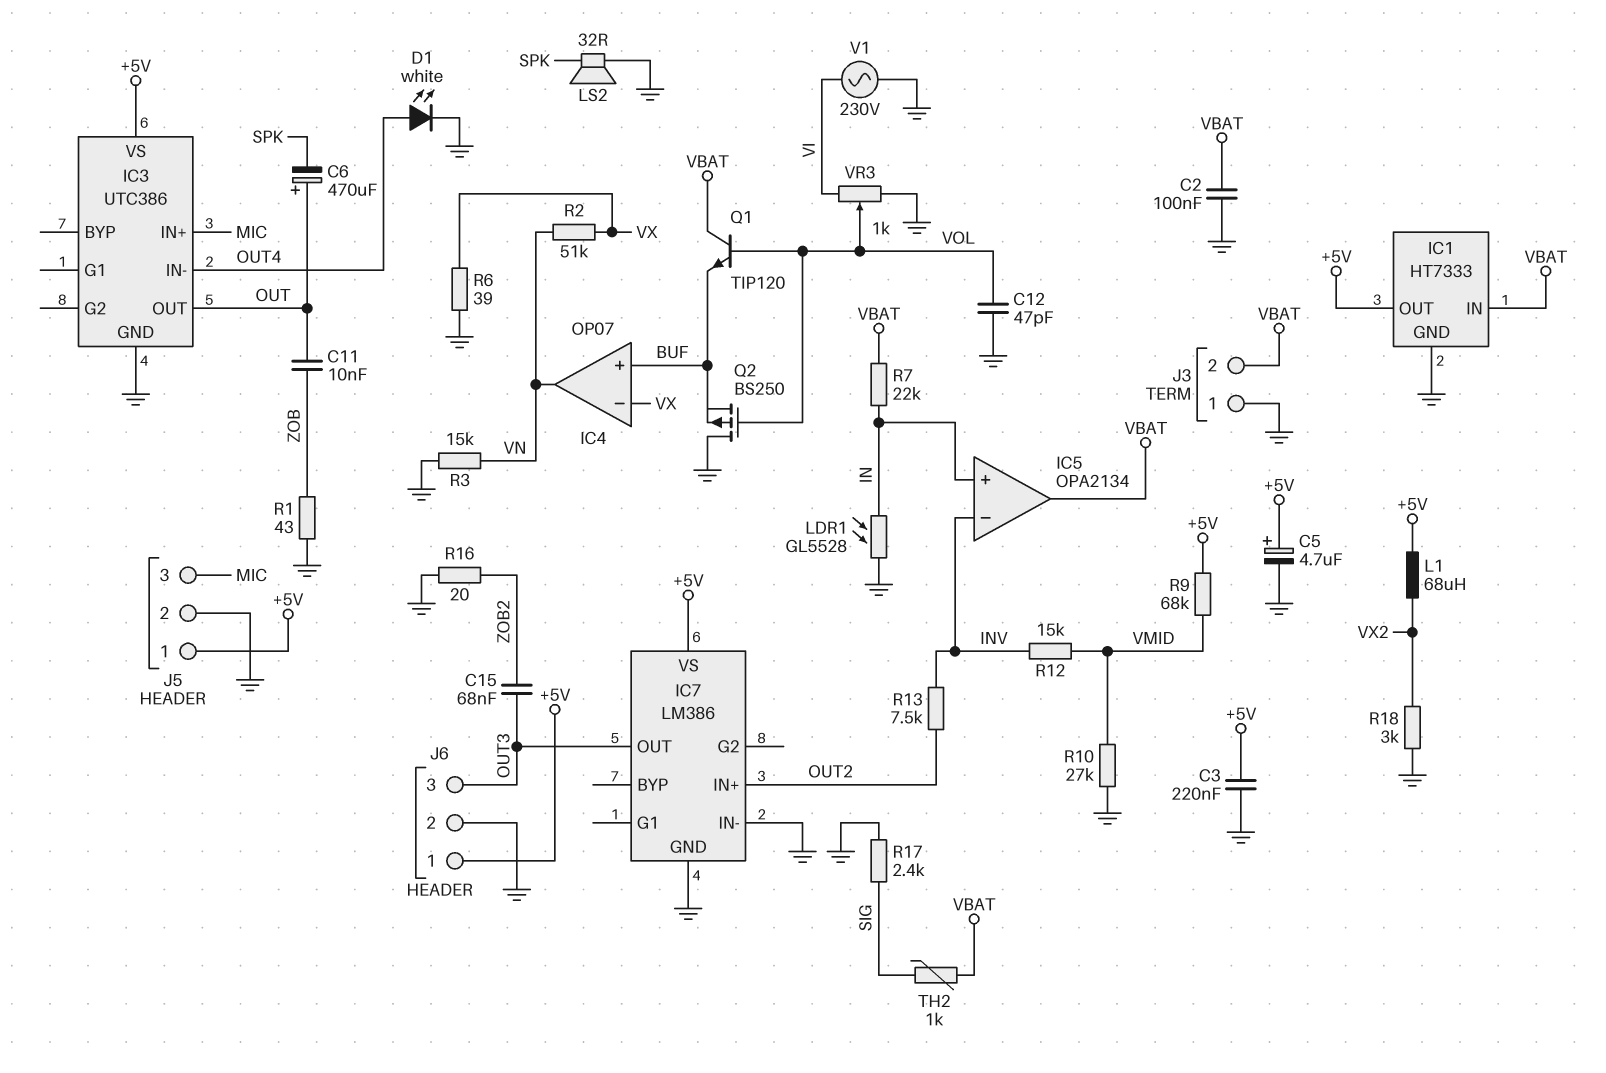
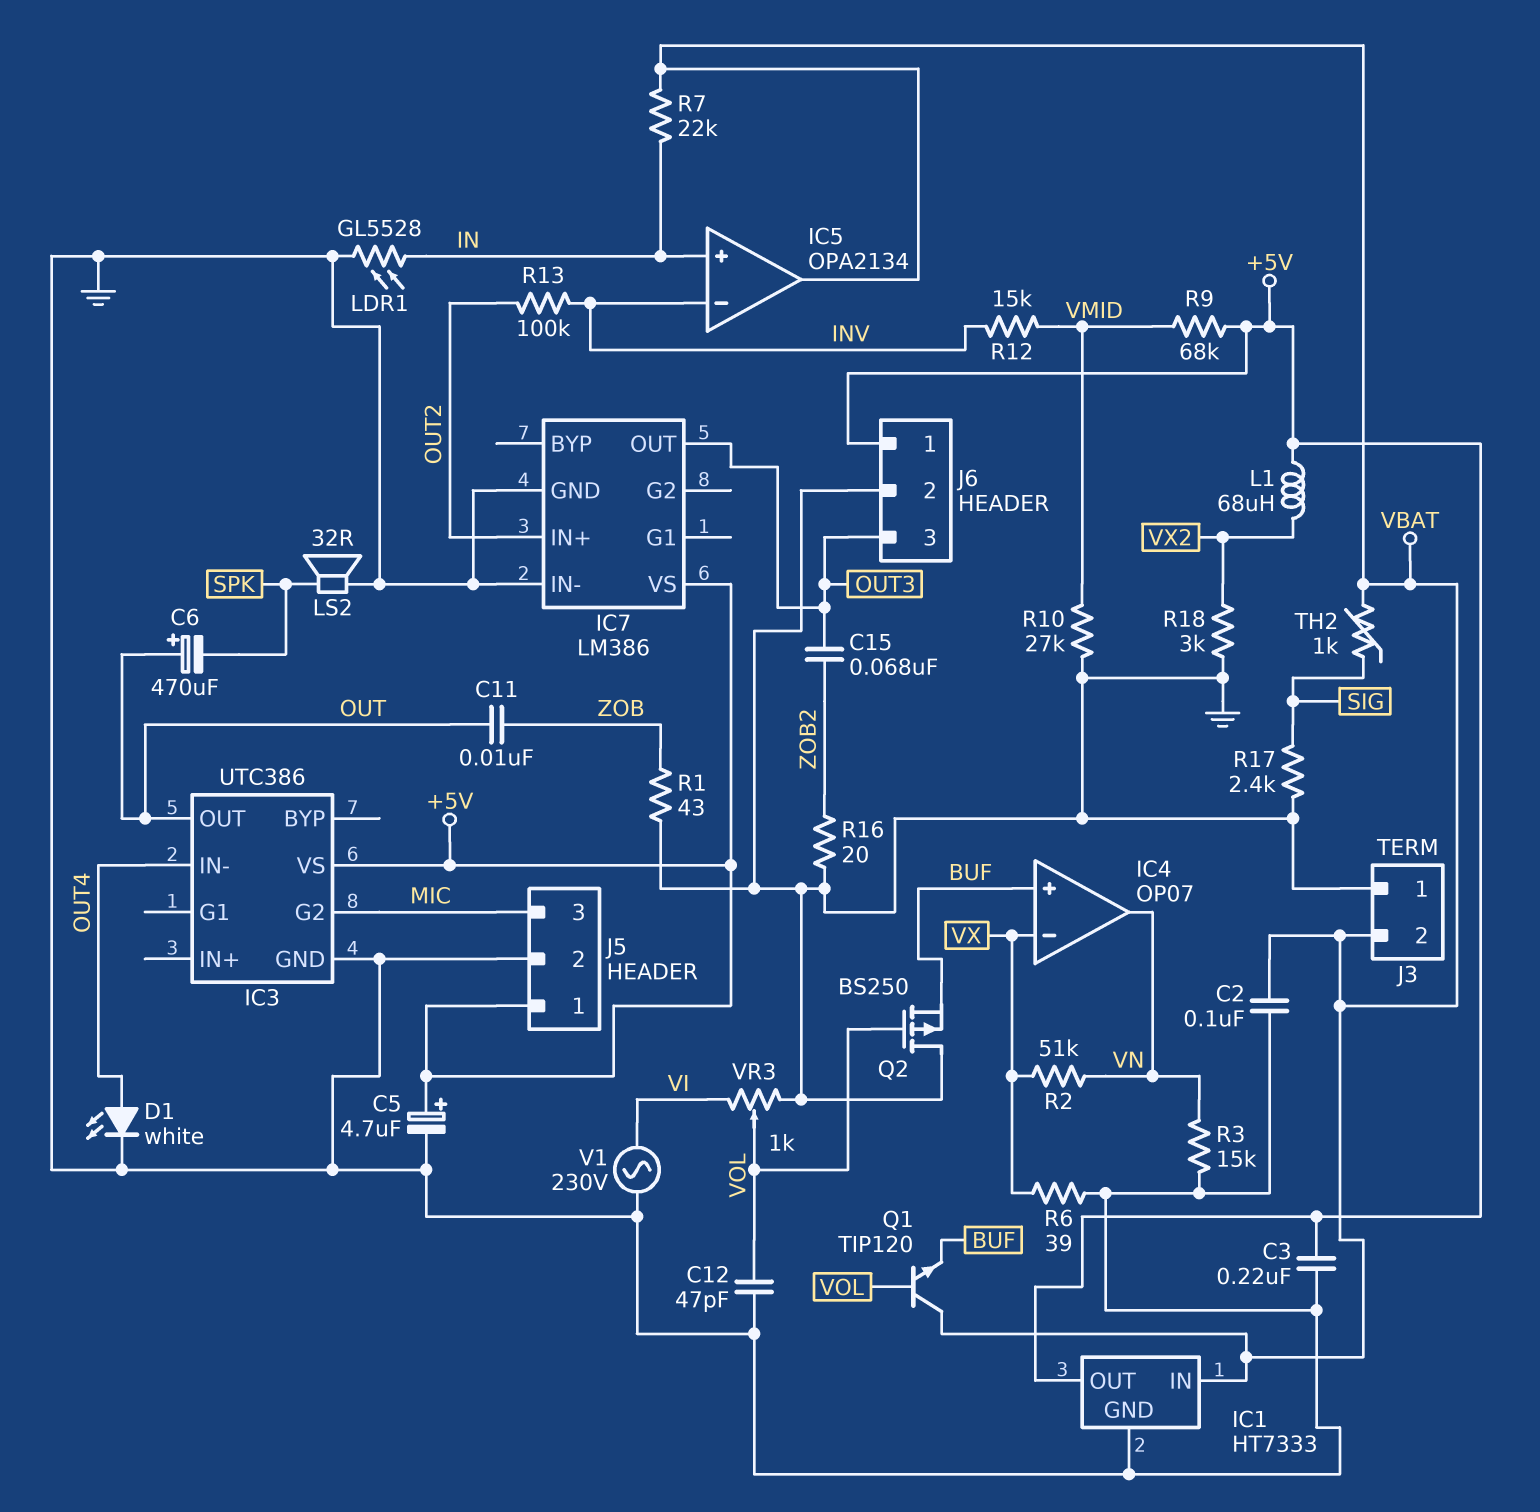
IC3 pin G2: none -> MIC
IC3 pin IN+: MIC -> none
R13: 7.5k (INV, OUT2) -> 100k (INV, OUT2)

